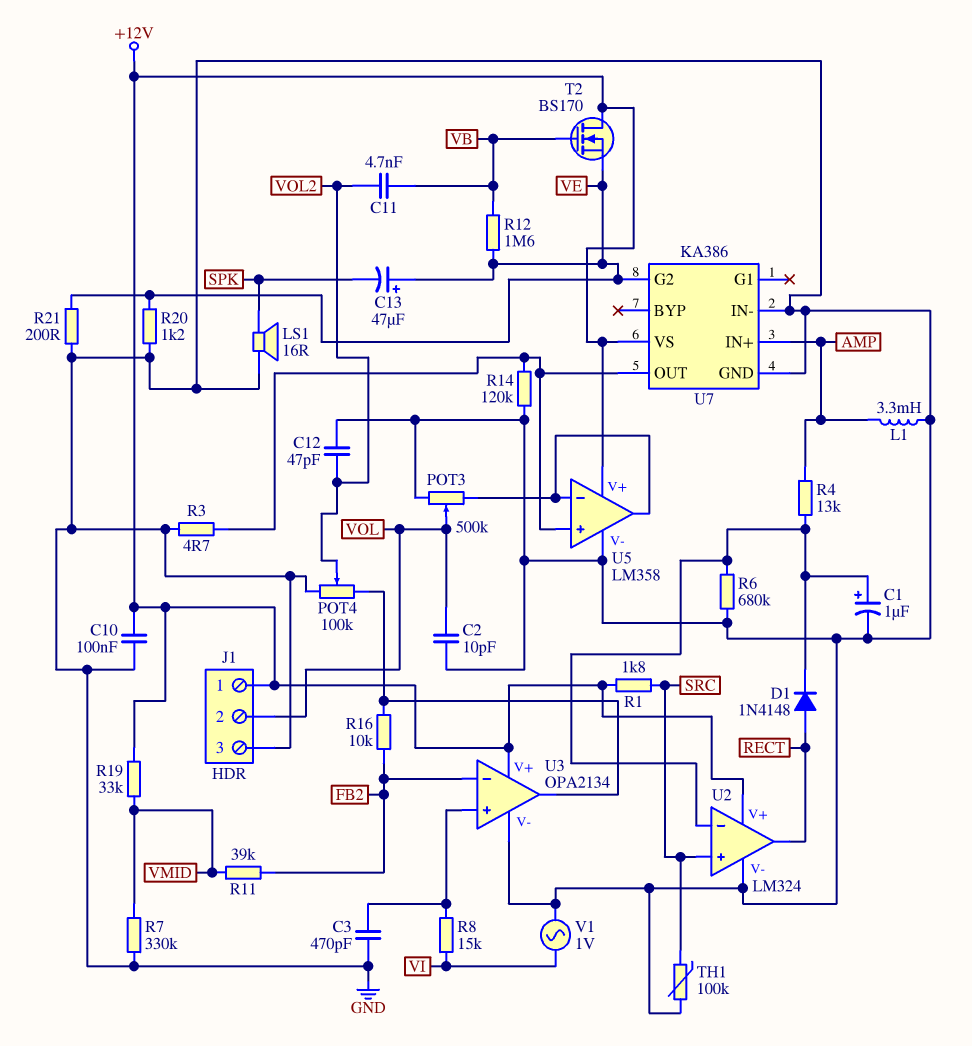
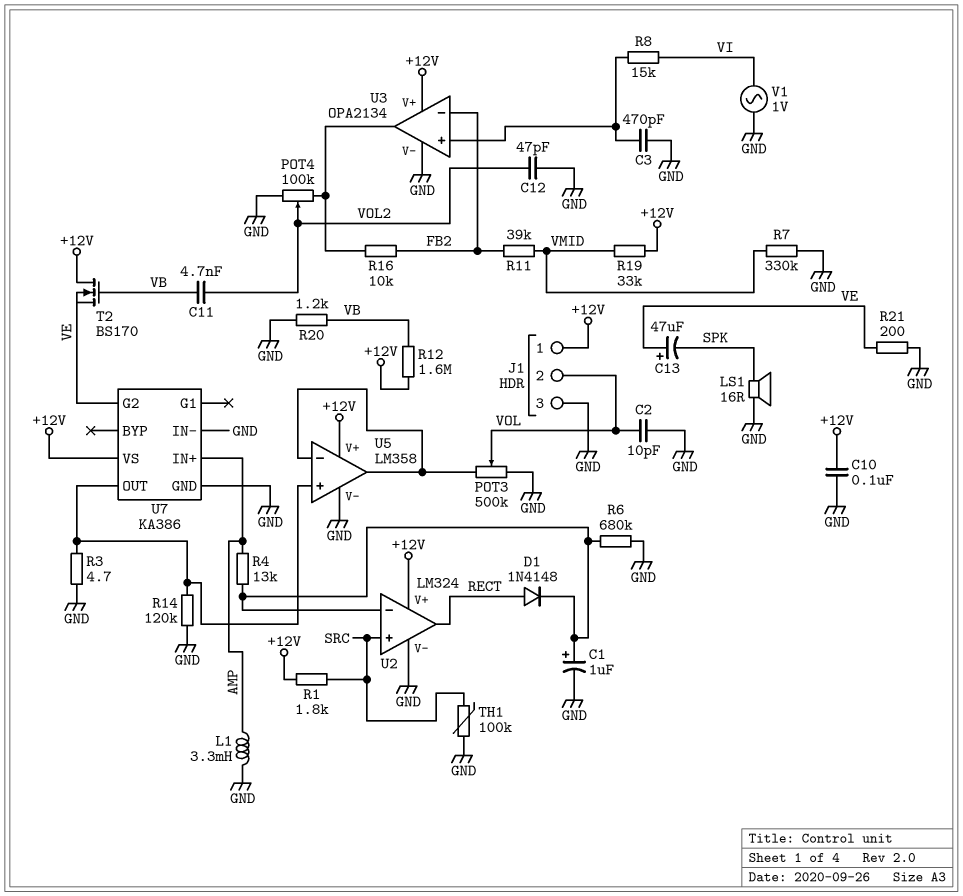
R12: 1.6M (VB, VE) -> 1.6M (+12V, VB)
R20: 1.2k (GND, VE) -> 1.2k (GND, VB)

